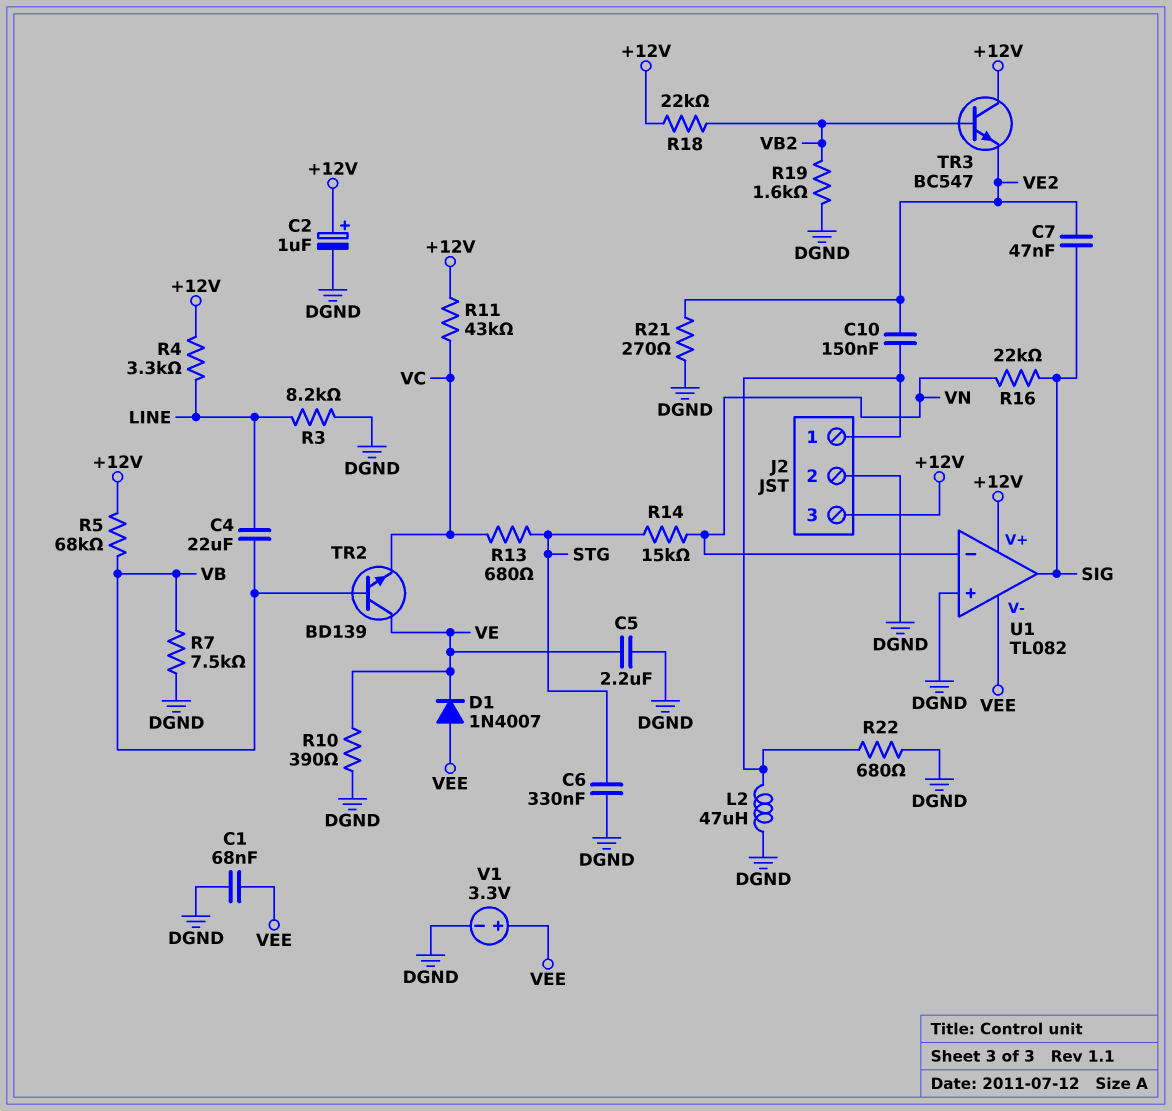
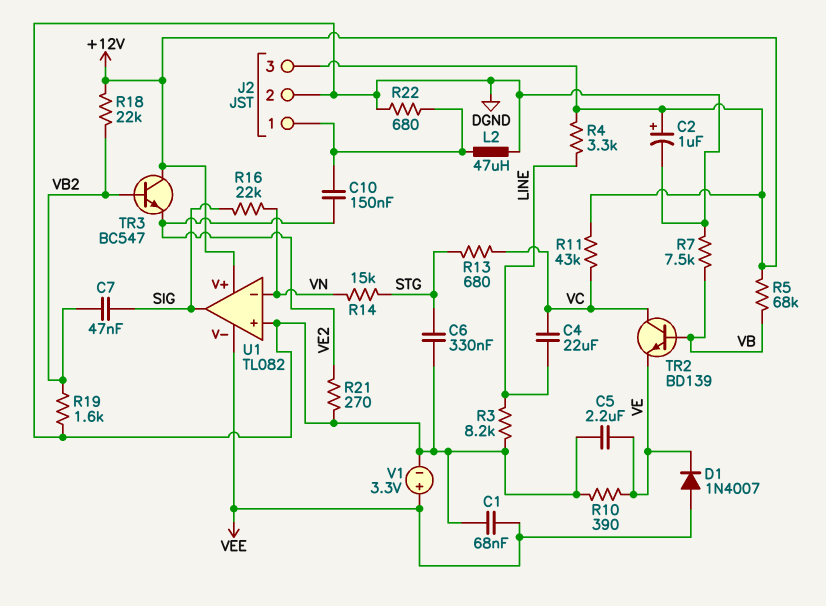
C4: 22uF (LINE, VB) -> 22uF (LINE, VC)
C7: 47nF (SIG, VE2) -> 47nF (SIG, VB2)
TR2: NPN BD139 (B VB, C VE, E VC) -> NPN BD139 (B VB, C VC, E VE)

